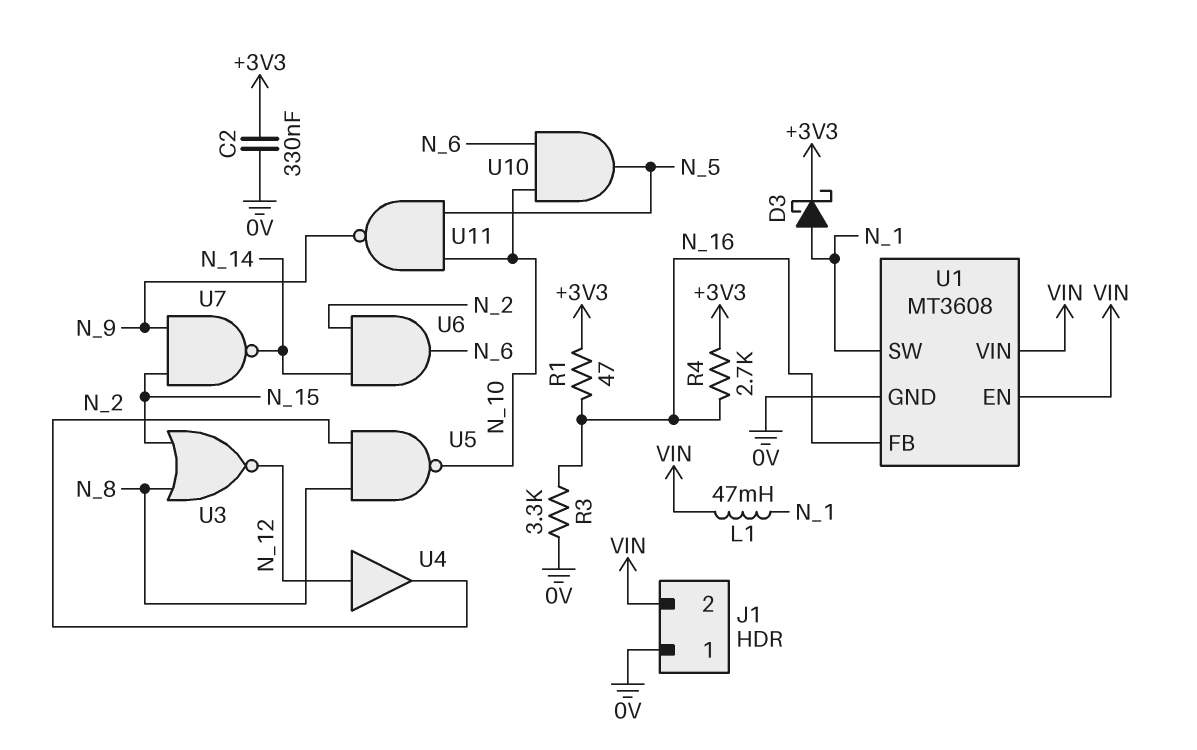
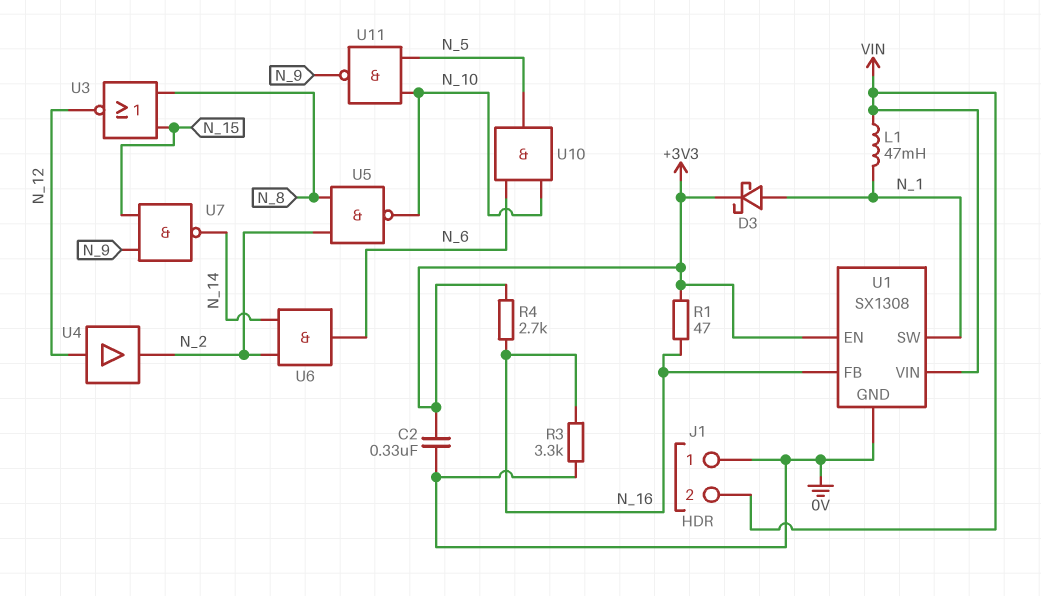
U1: MT3608 -> SX1308
U1 pin EN: VIN -> +3V3

